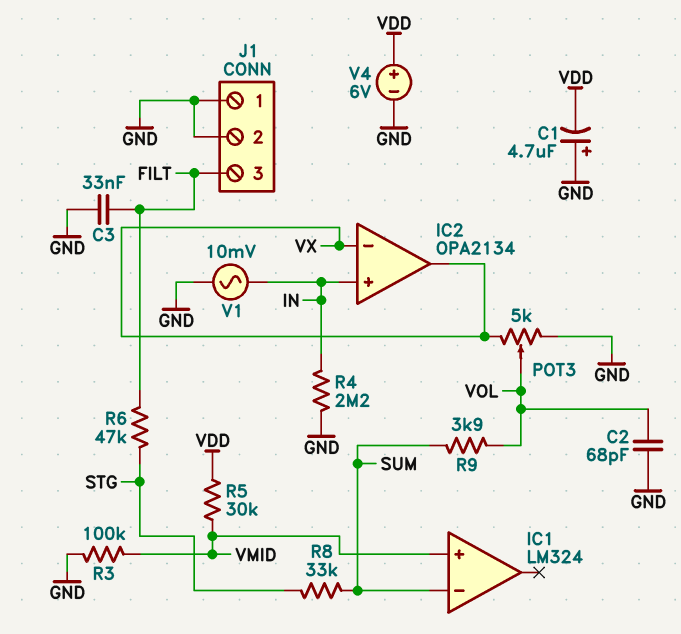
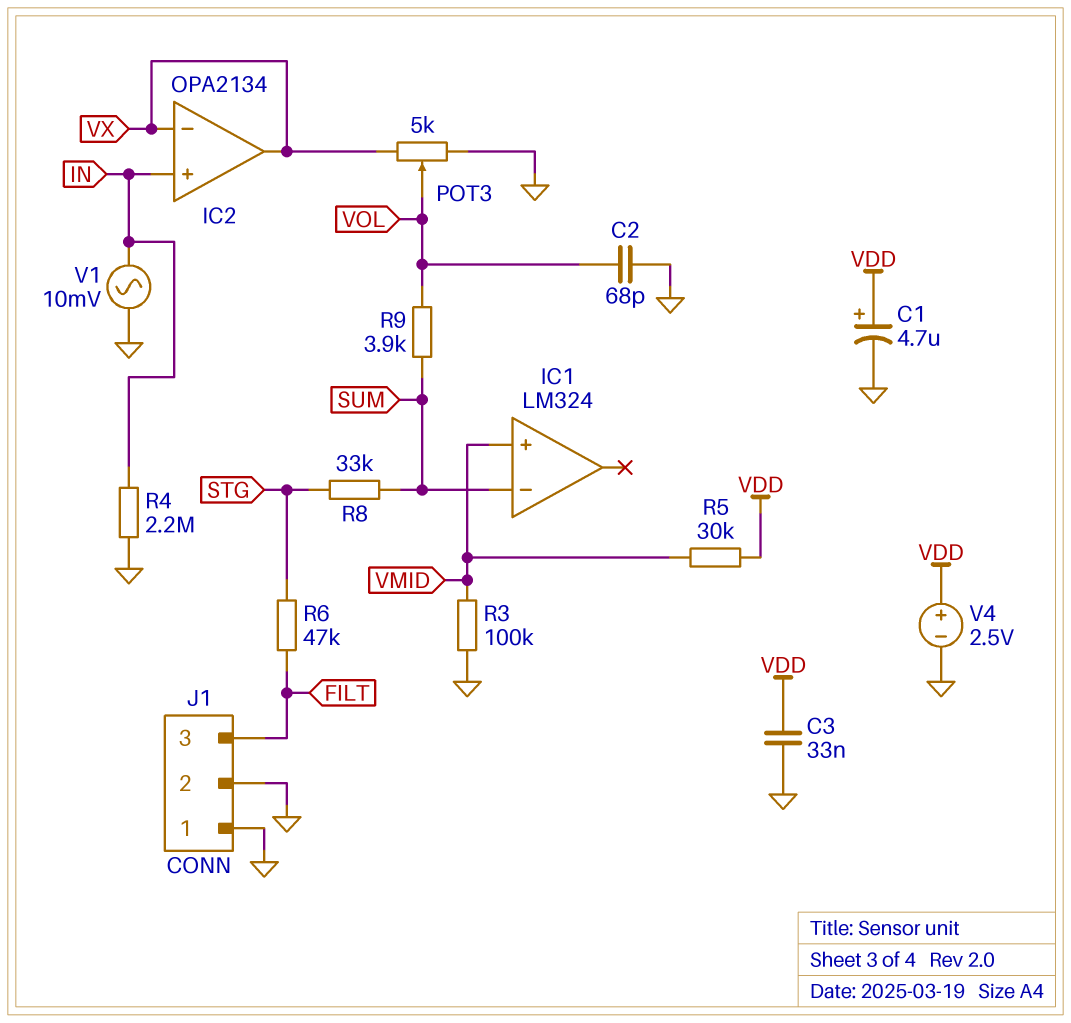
C1: 4.7uF (plus GND, minus VDD) -> 4.7uF (plus VDD, minus GND)
C3: 33nF (FILT, GND) -> 33nF (GND, VDD)
V4: 6V (plus VDD, minus GND) -> 2.5V (plus VDD, minus GND)

